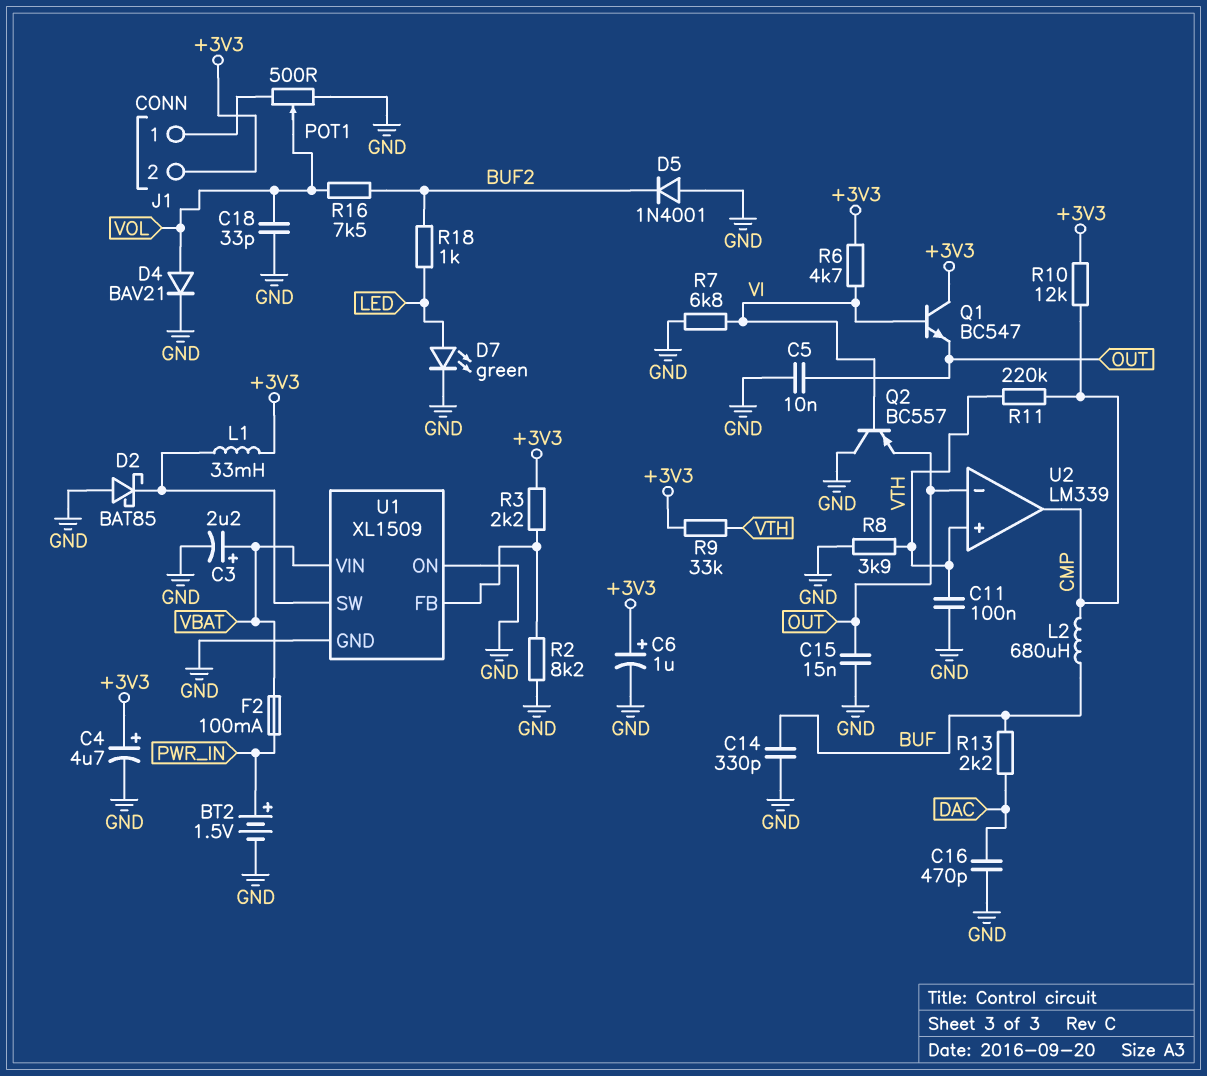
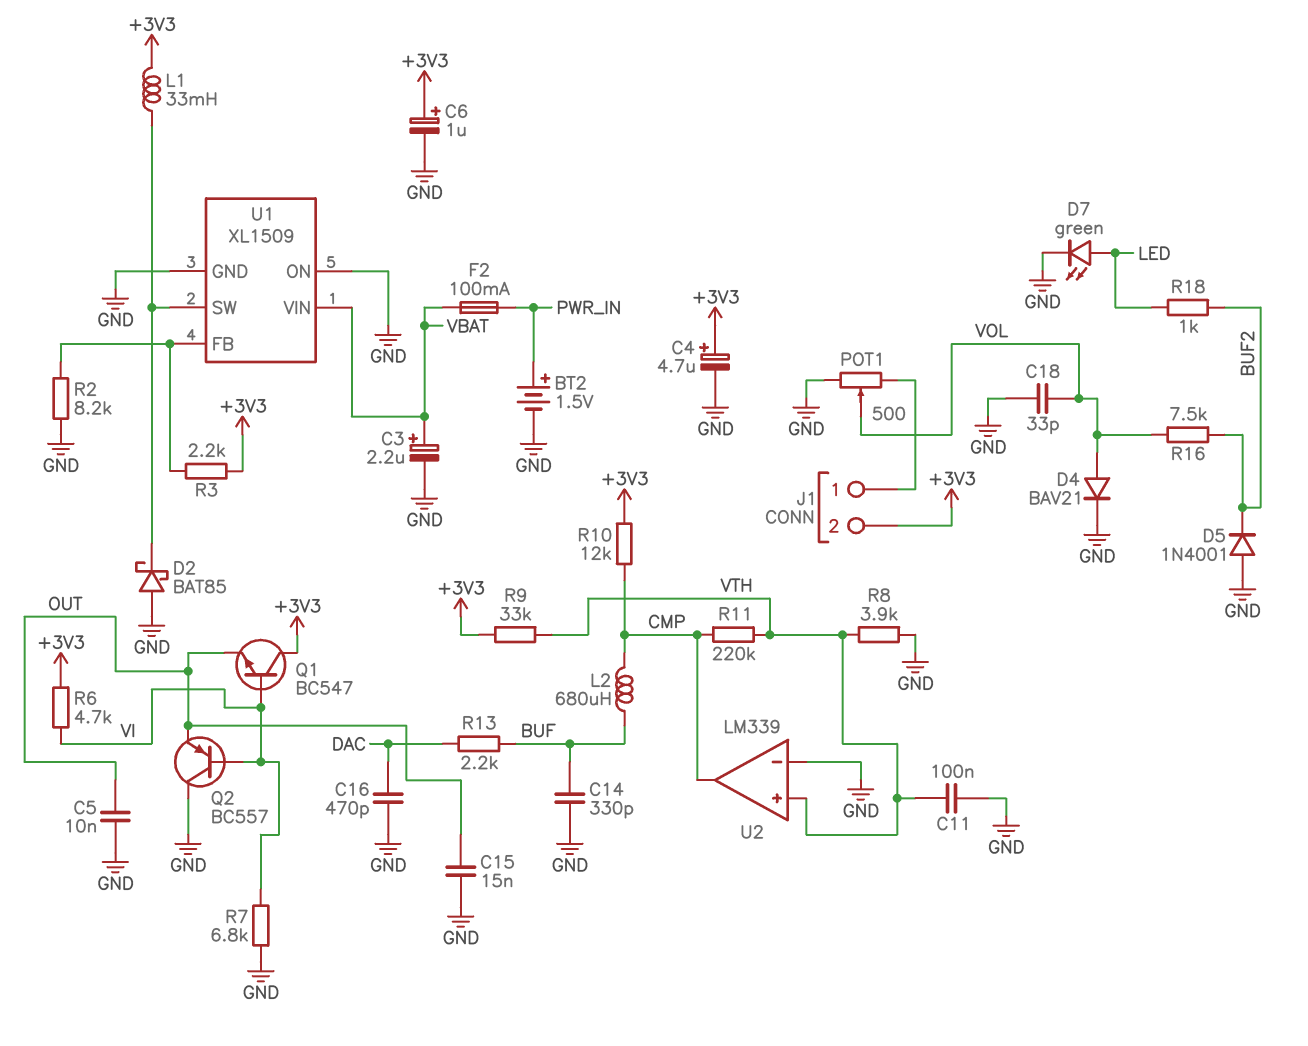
U2 pin in-: OUT -> GND

